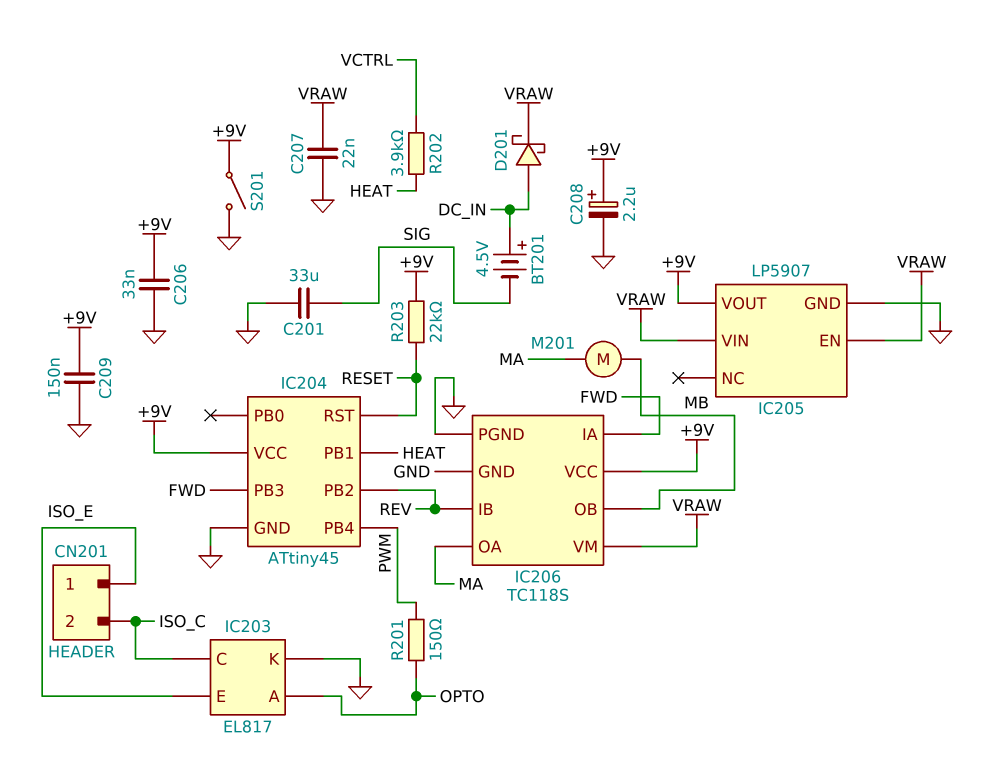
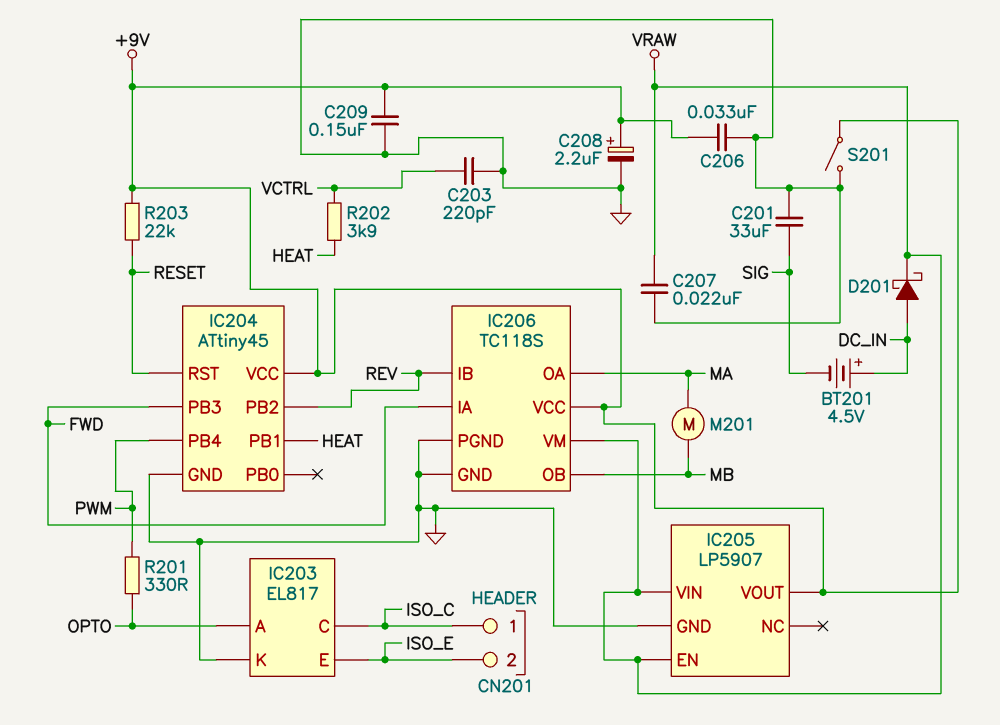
C203: none -> 220pF (GND, VCTRL)
CN201 pin 1: ISO_E -> ISO_C
CN201 pin 2: ISO_C -> ISO_E
R201: 150 (OPTO, PWM) -> 330 (OPTO, PWM)

